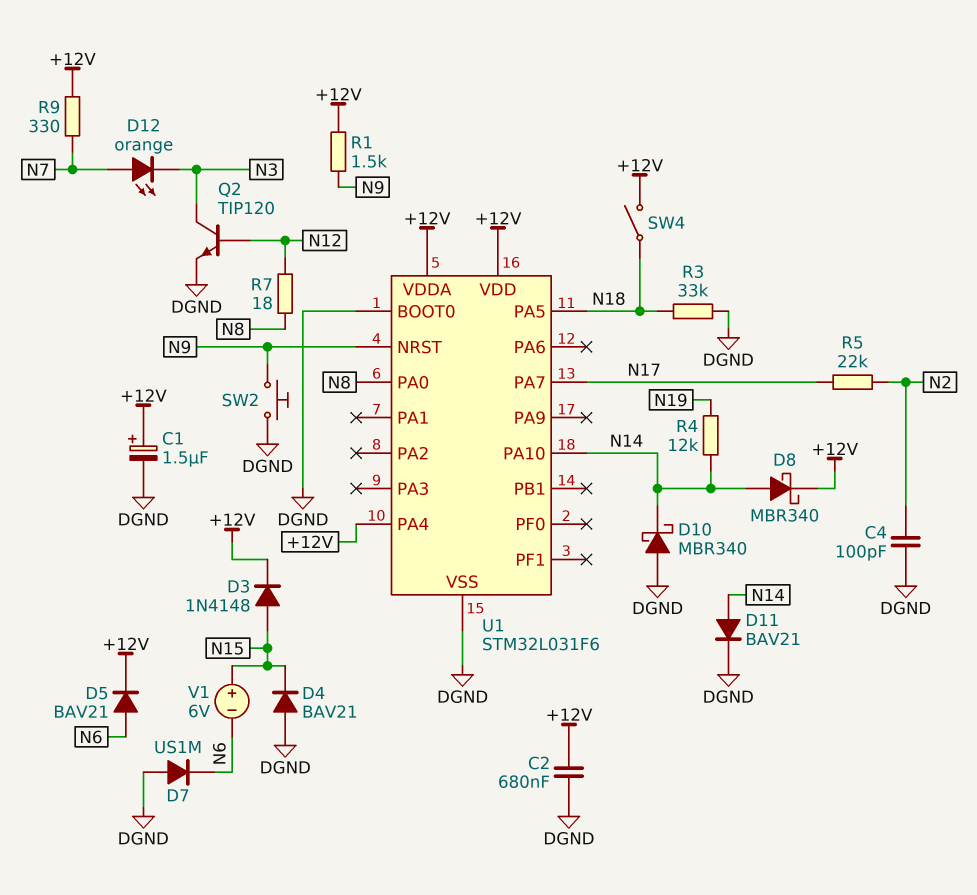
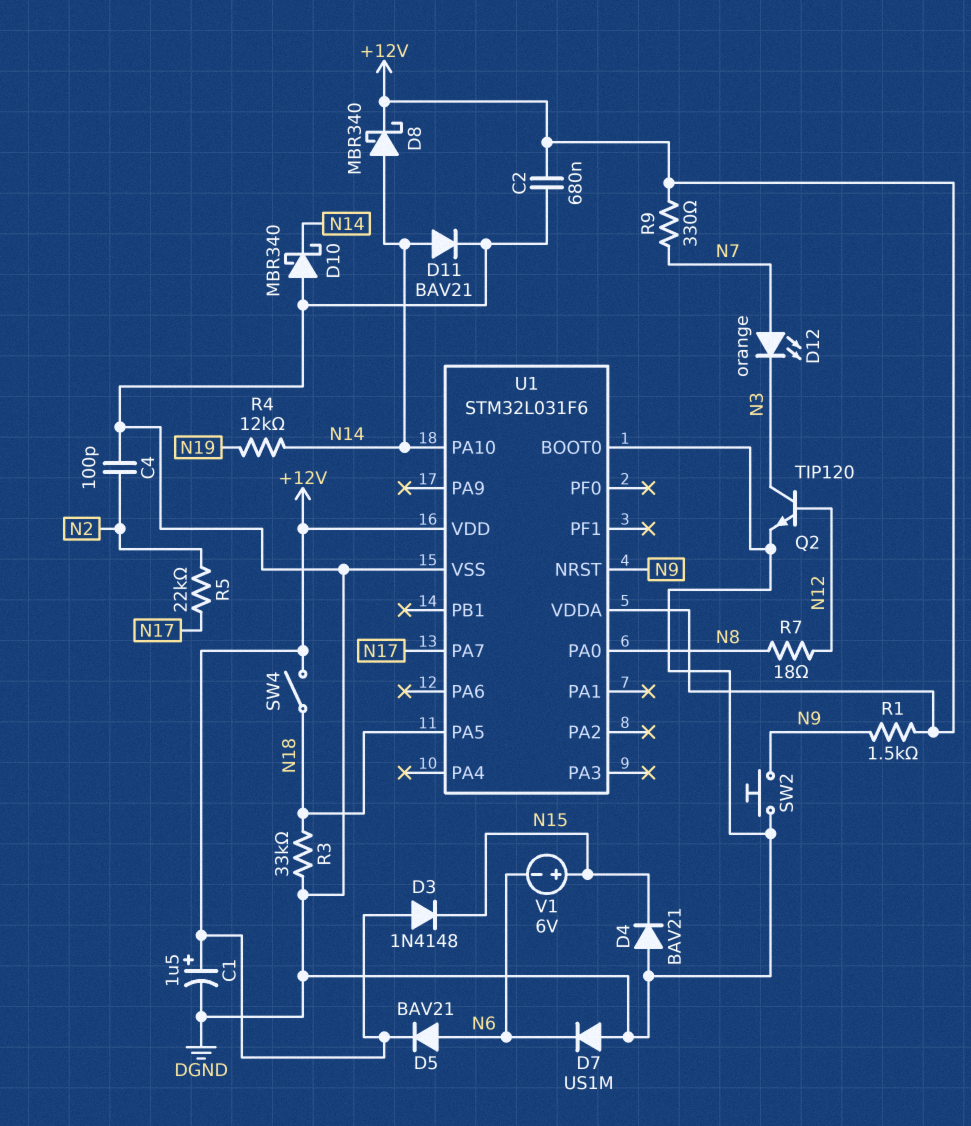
D3: diode 1N4148 (A N15, K +12V) -> diode 1N4148 (A +12V, K N15)
U1 pin PA4: +12V -> none

